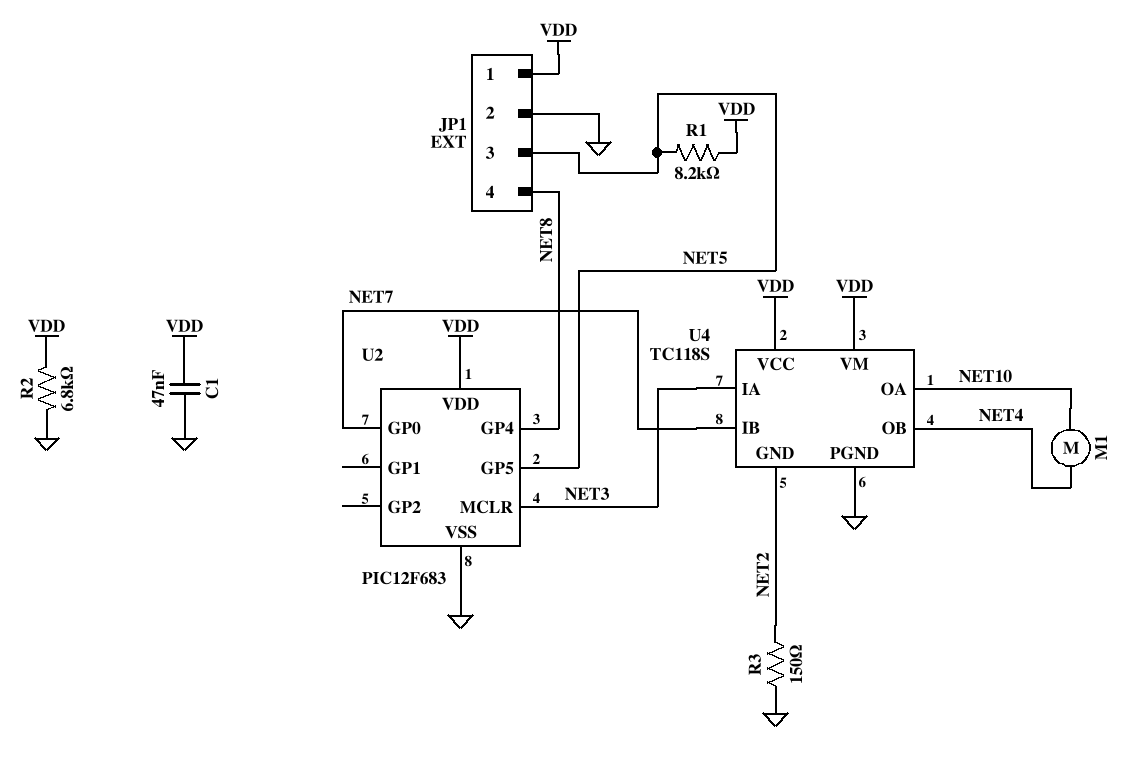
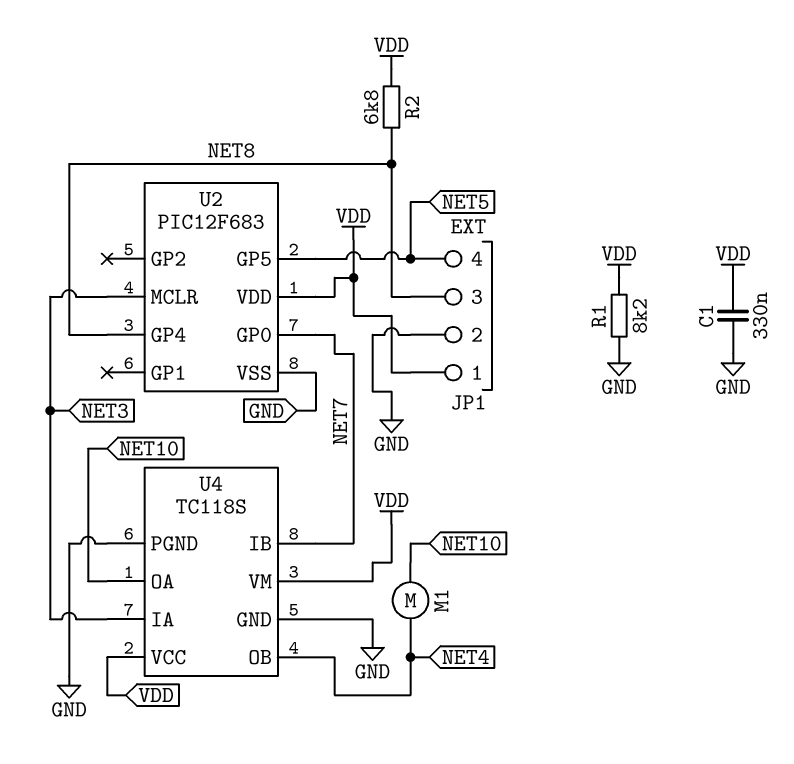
C1: 47nF (GND, VDD) -> 330nF (GND, VDD)
JP1 pin 3: NET5 -> NET8
JP1 pin 4: NET8 -> NET5
R1: 8.2k (NET5, VDD) -> 8.2k (GND, VDD)
R2: 6.8k (GND, VDD) -> 6.8k (NET8, VDD)
R3: 150 (GND, NET2) -> none
U4 pin GND: NET2 -> GND

